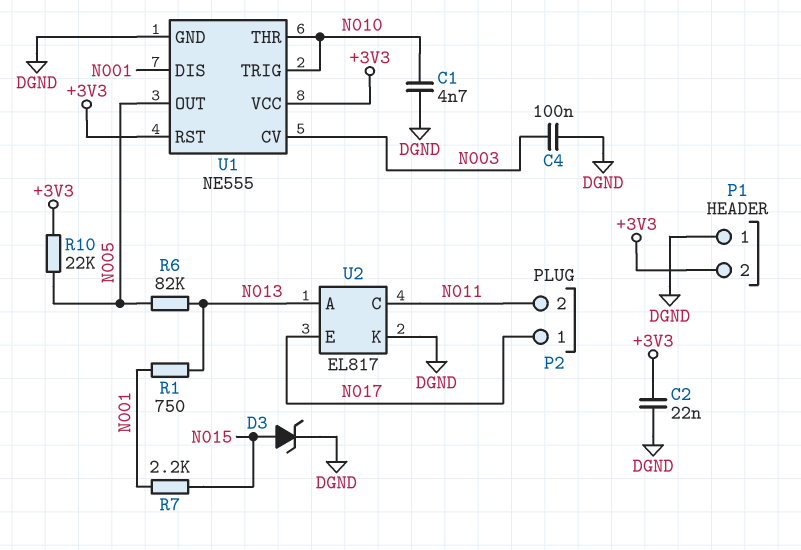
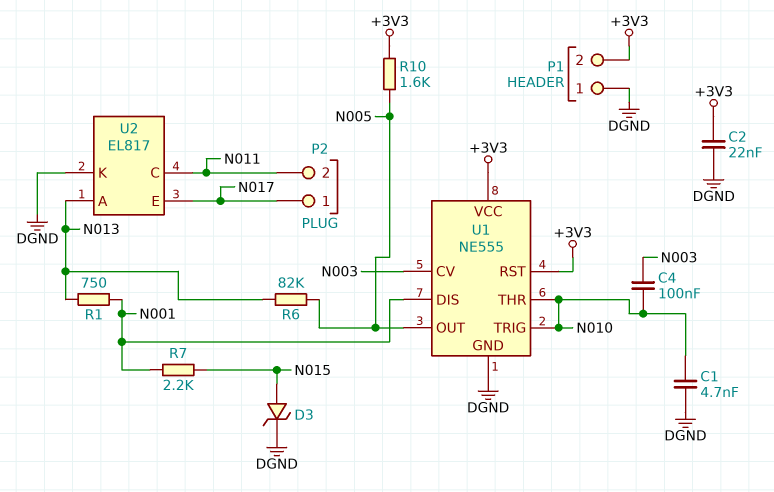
C4: 100nF (DGND, N003) -> 100nF (N003, N010)
R10: 22k (+3V3, N005) -> 1.6k (+3V3, N005)

